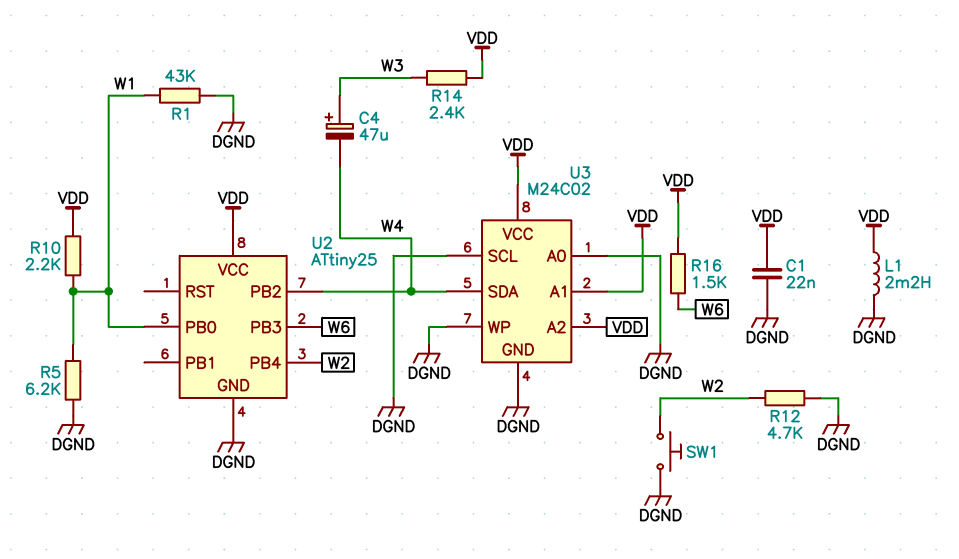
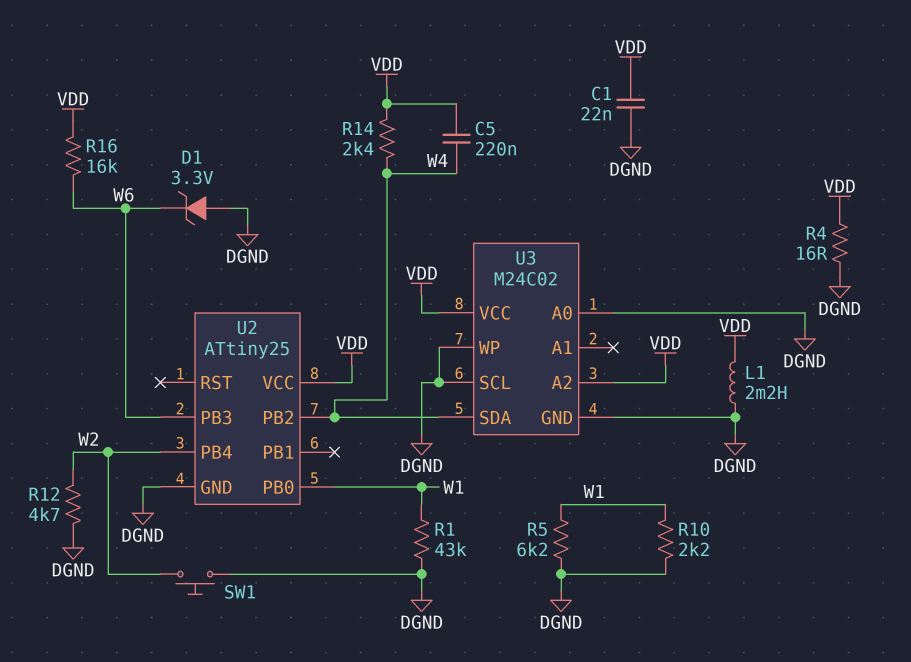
C4: 47uF (plus W3, minus W4) -> none
C5: none -> 220nF (VDD, W4)
D1: none -> zener 3.3V (A DGND, K W6)
R4: none -> 16 (DGND, VDD)
R10: 2.2k (VDD, W1) -> 2.2k (DGND, W1)
R14: 2.4k (VDD, W3) -> 2.4k (VDD, W4)
R16: 1.5k (VDD, W6) -> 16k (VDD, W6)
U3 pin A1: VDD -> none

